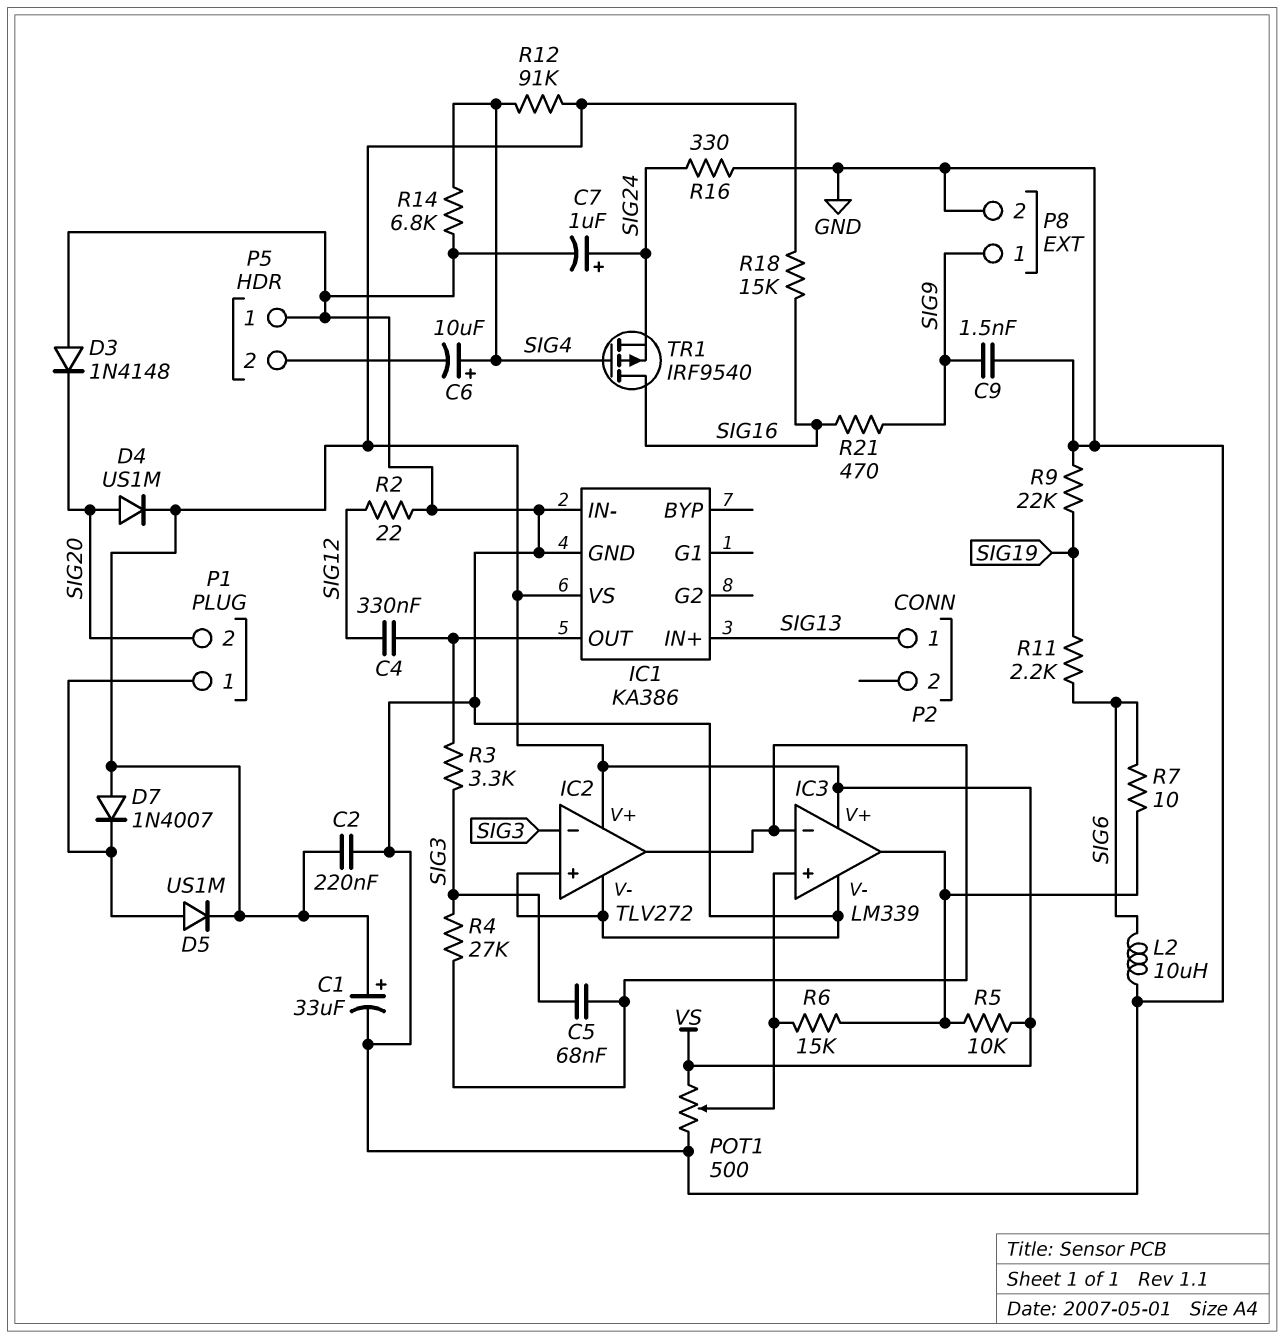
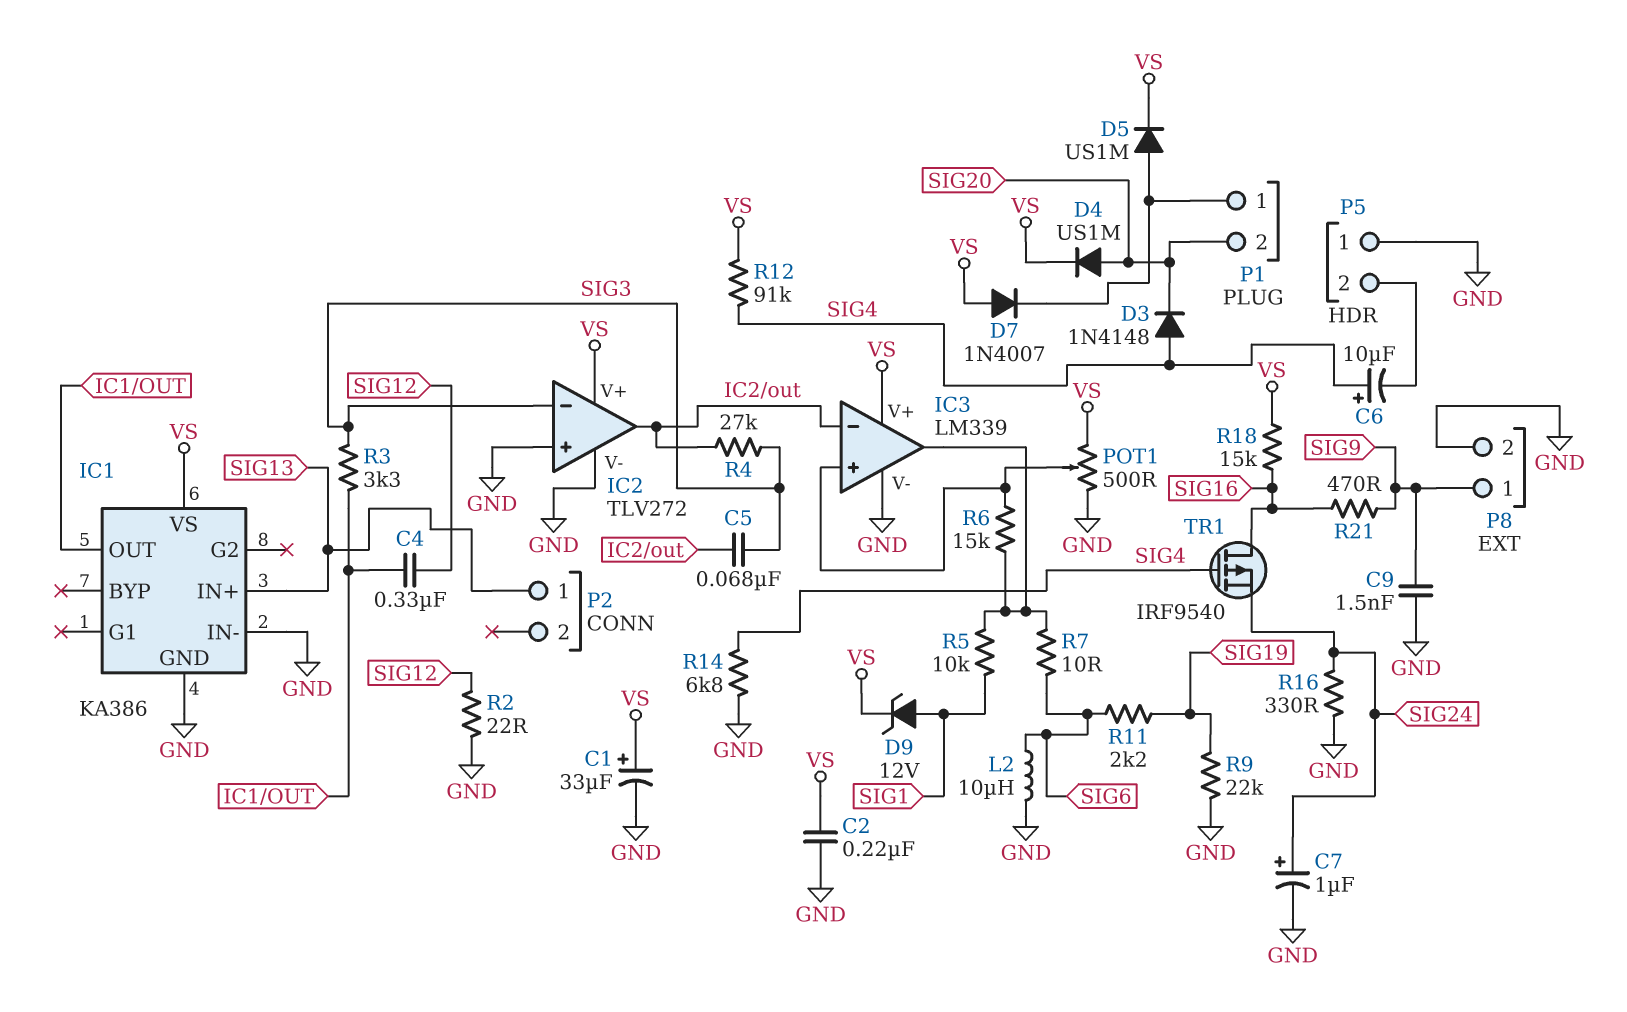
D3: diode 1N4148 (A GND, K SIG20) -> diode 1N4148 (A SIG4, K SIG20)
D9: none -> zener 12V (A SIG1, K VS)
R5: 10k (IC3/out, VS) -> 10k (IC3/out, SIG1)

